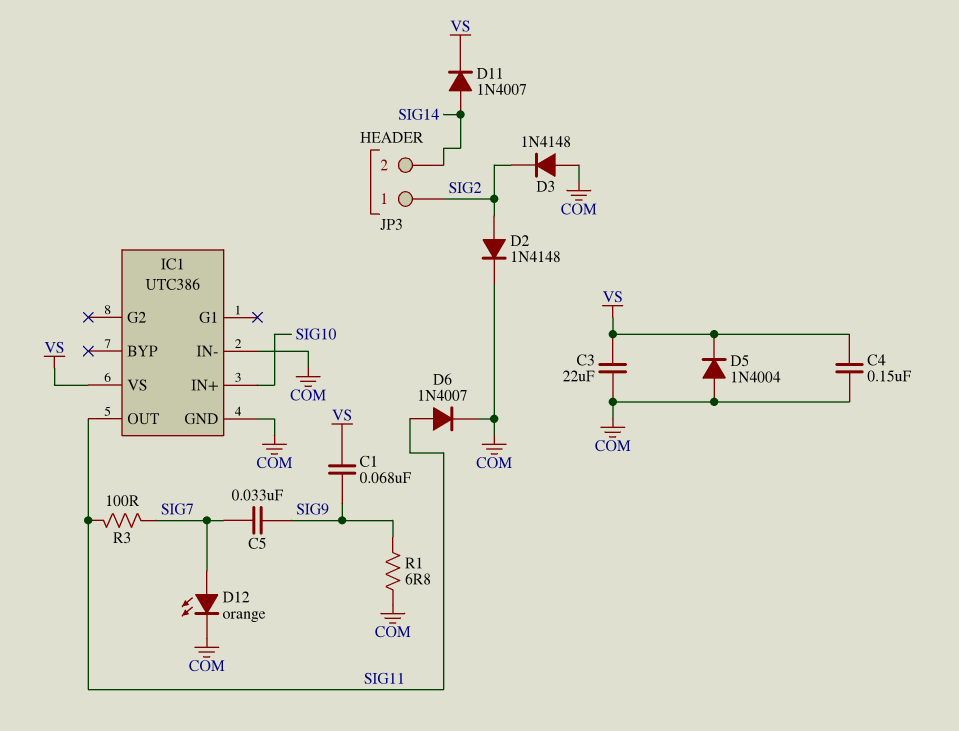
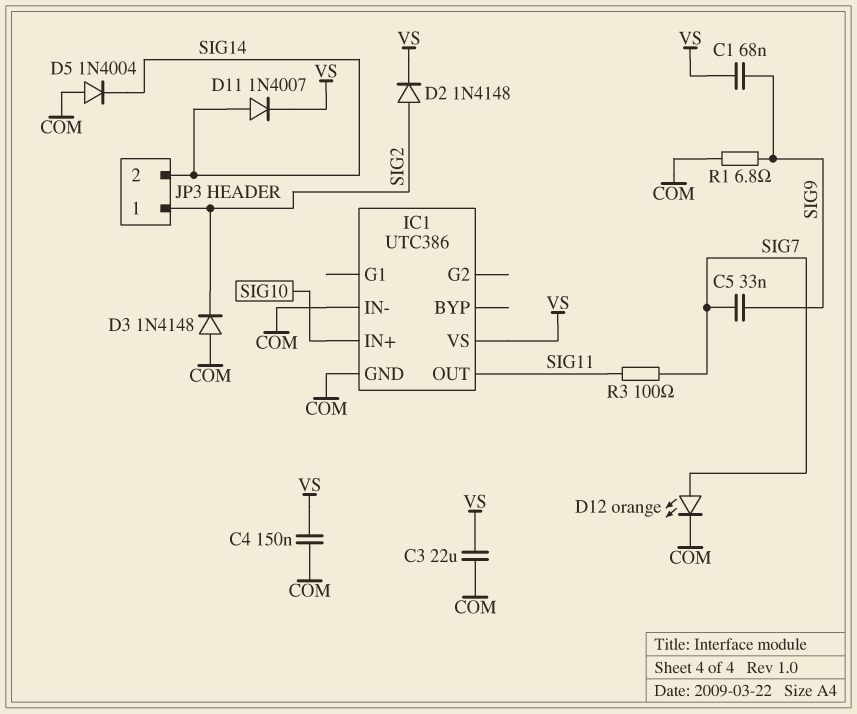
D2: diode 1N4148 (A SIG2, K COM) -> diode 1N4148 (A SIG2, K VS)
D5: diode 1N4004 (A COM, K VS) -> diode 1N4004 (A COM, K SIG14)
D6: diode 1N4007 (A SIG11, K COM) -> none

